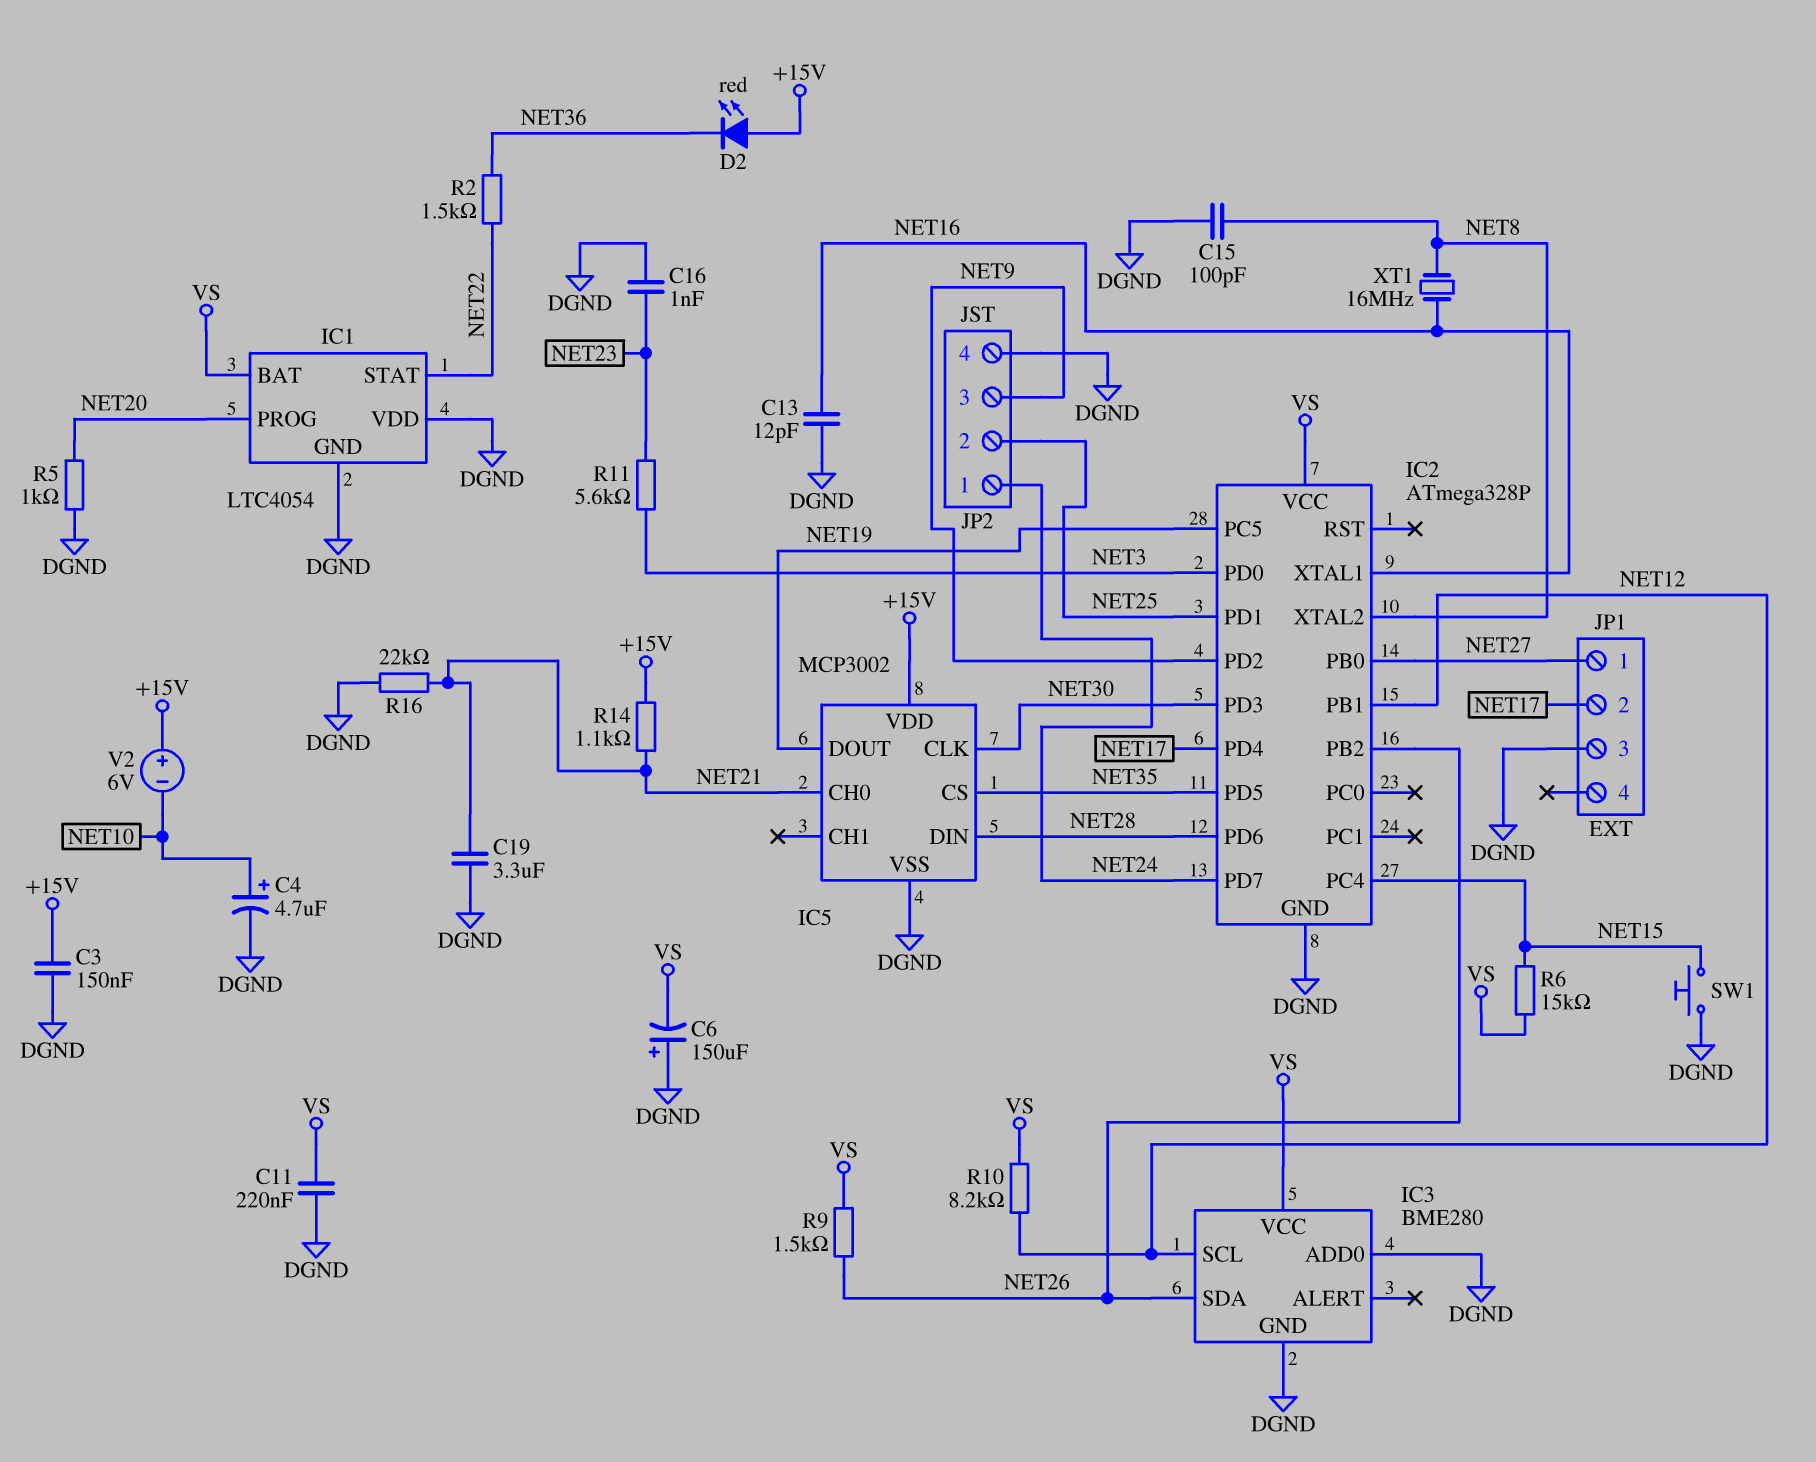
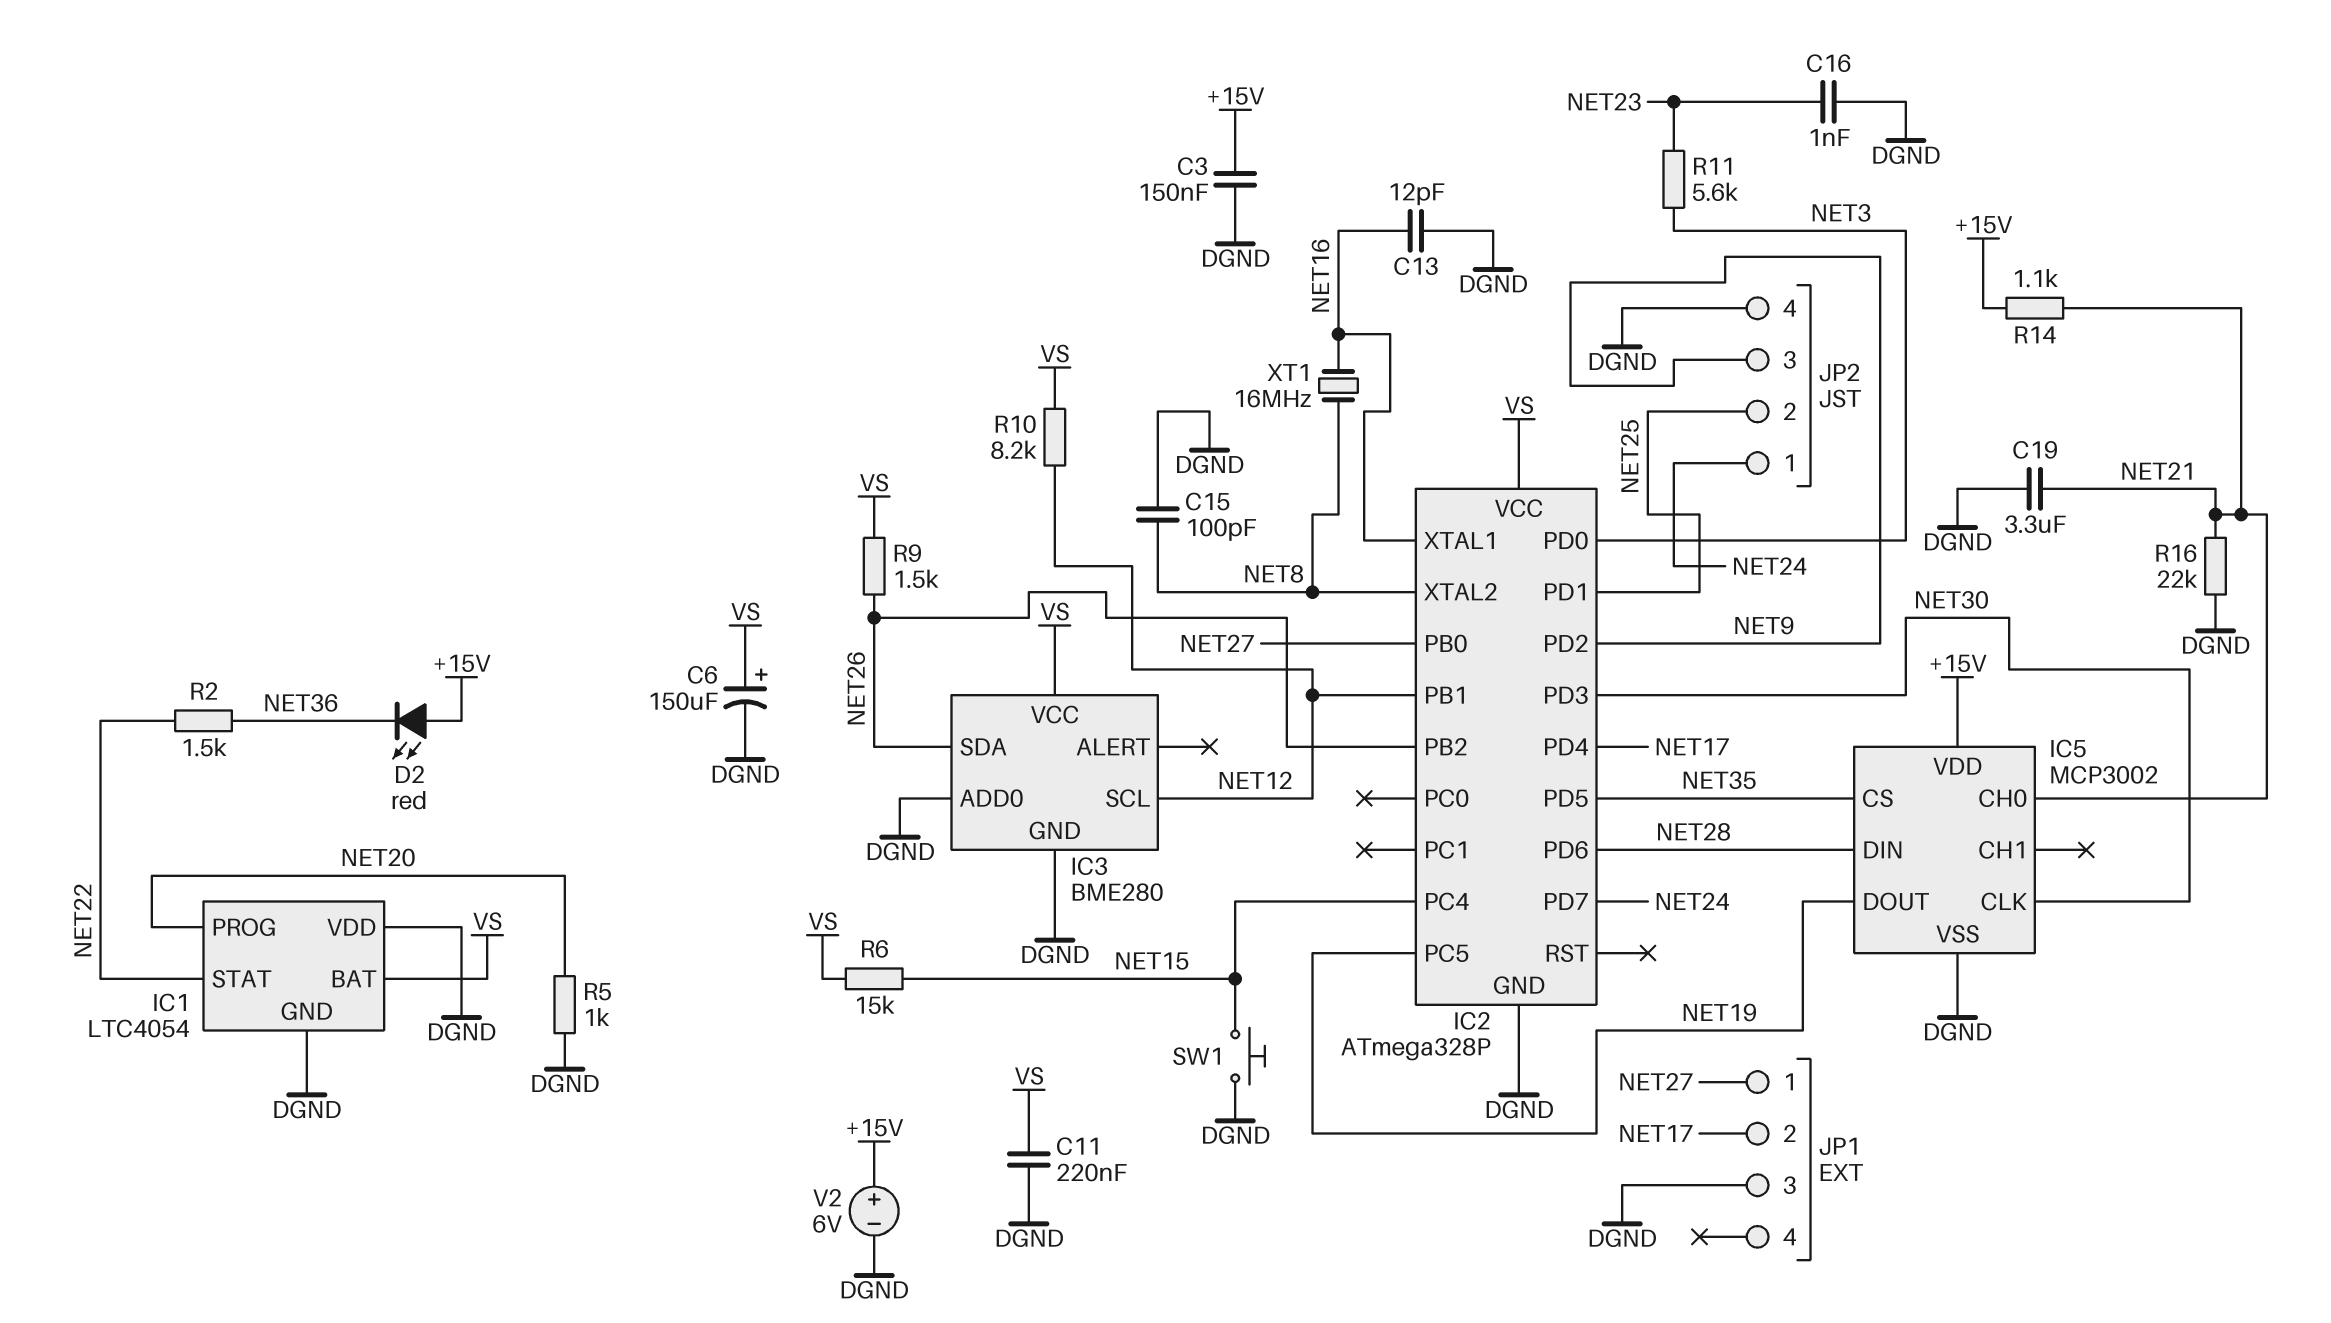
C4: 4.7uF (plus NET10, minus DGND) -> none
C6: 150uF (plus DGND, minus VS) -> 150uF (plus VS, minus DGND)
V2: 6V (plus +15V, minus NET10) -> 6V (plus +15V, minus DGND)

